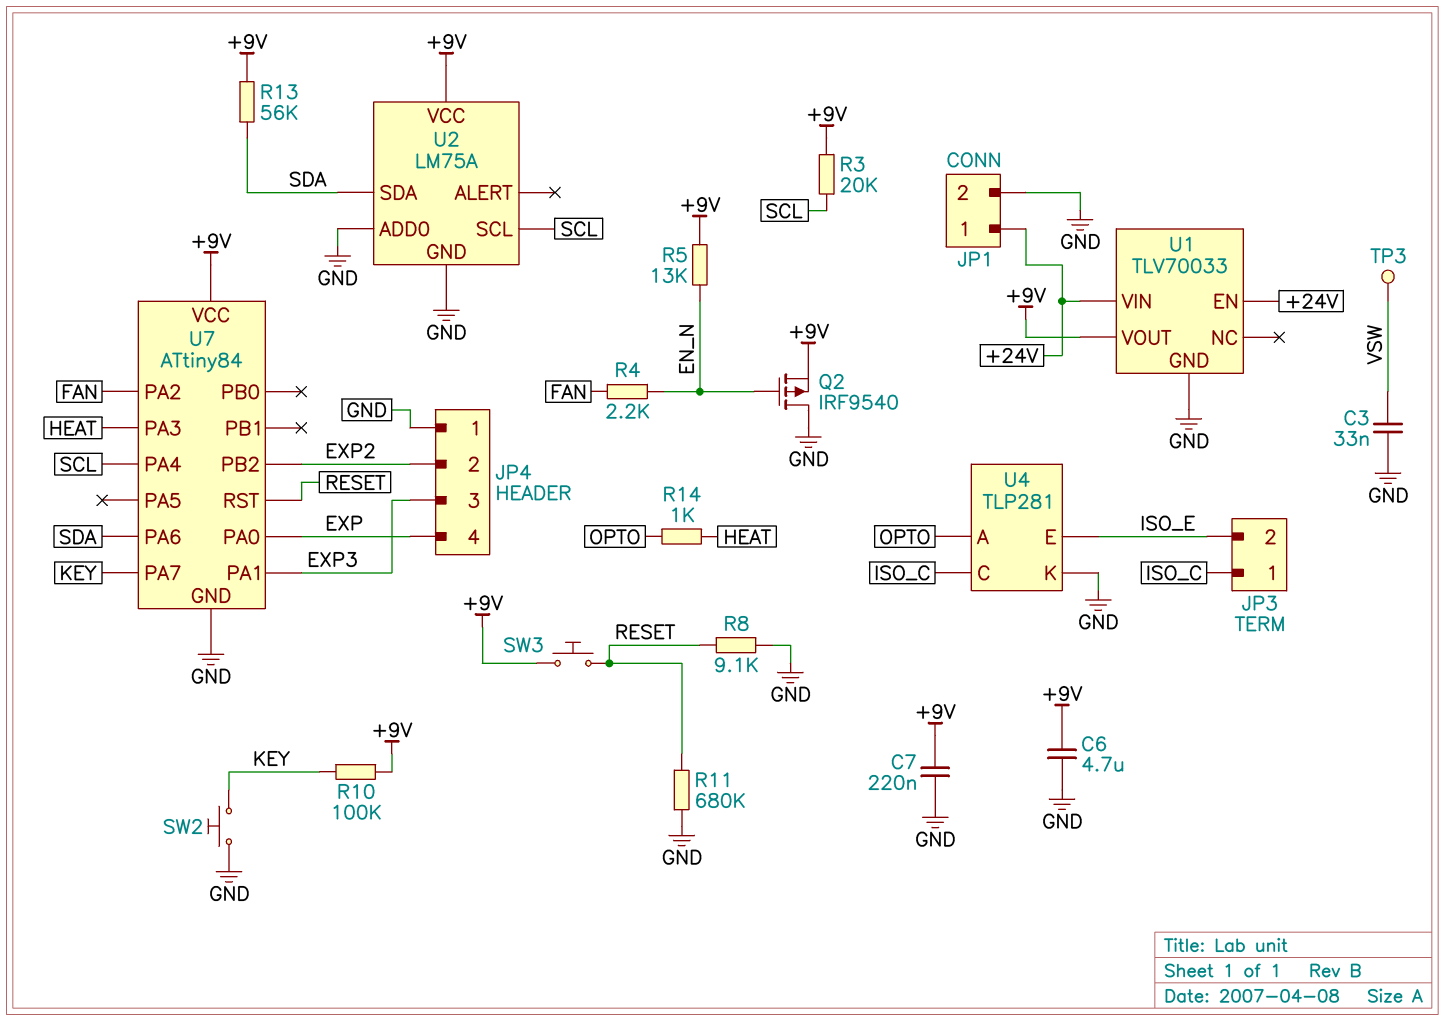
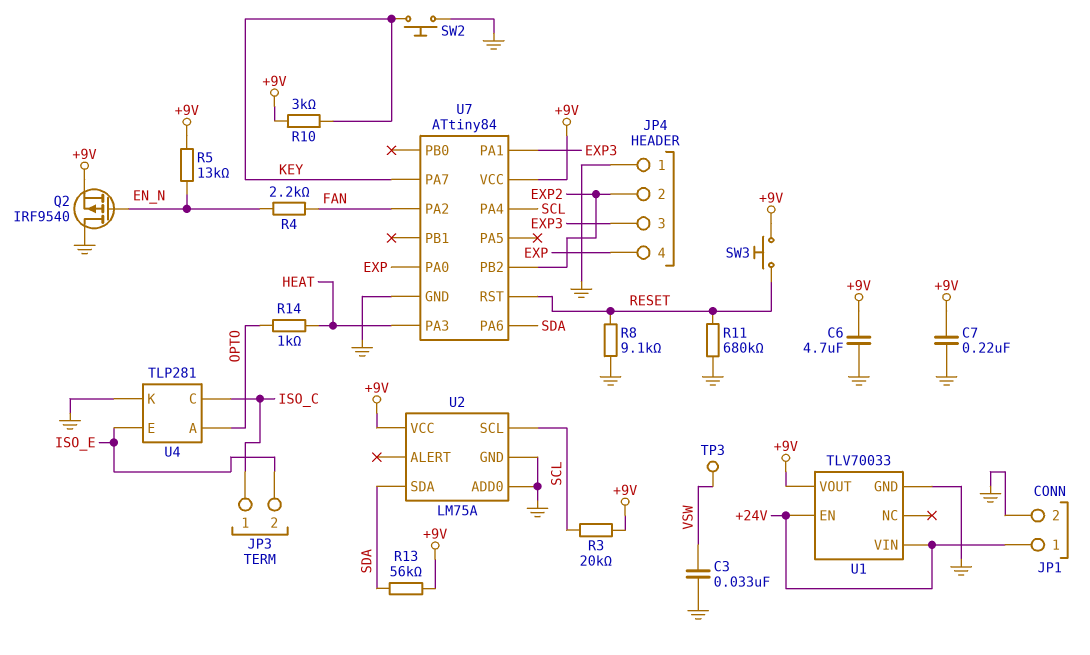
R10: 100k (+9V, KEY) -> 3k (+9V, KEY)

